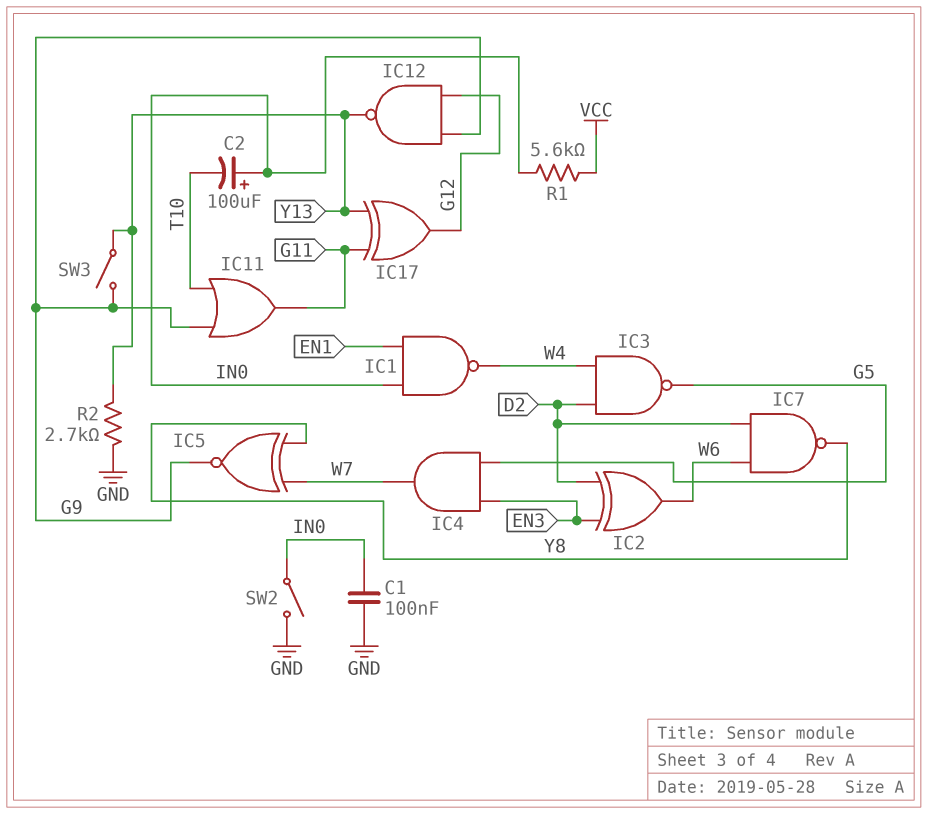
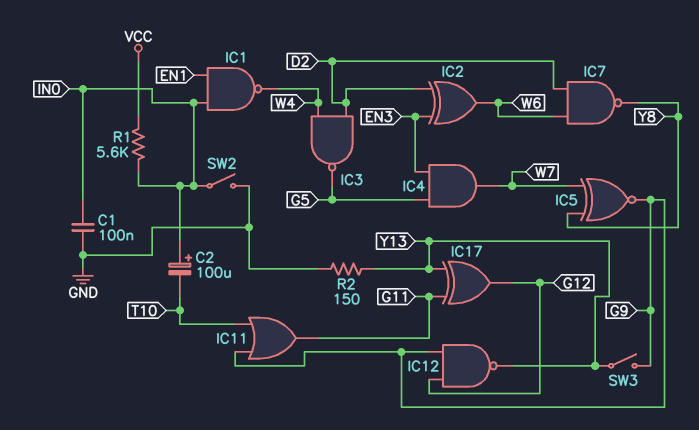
R2: 2.7k (GND, Y13) -> 150 (GND, Y13)

